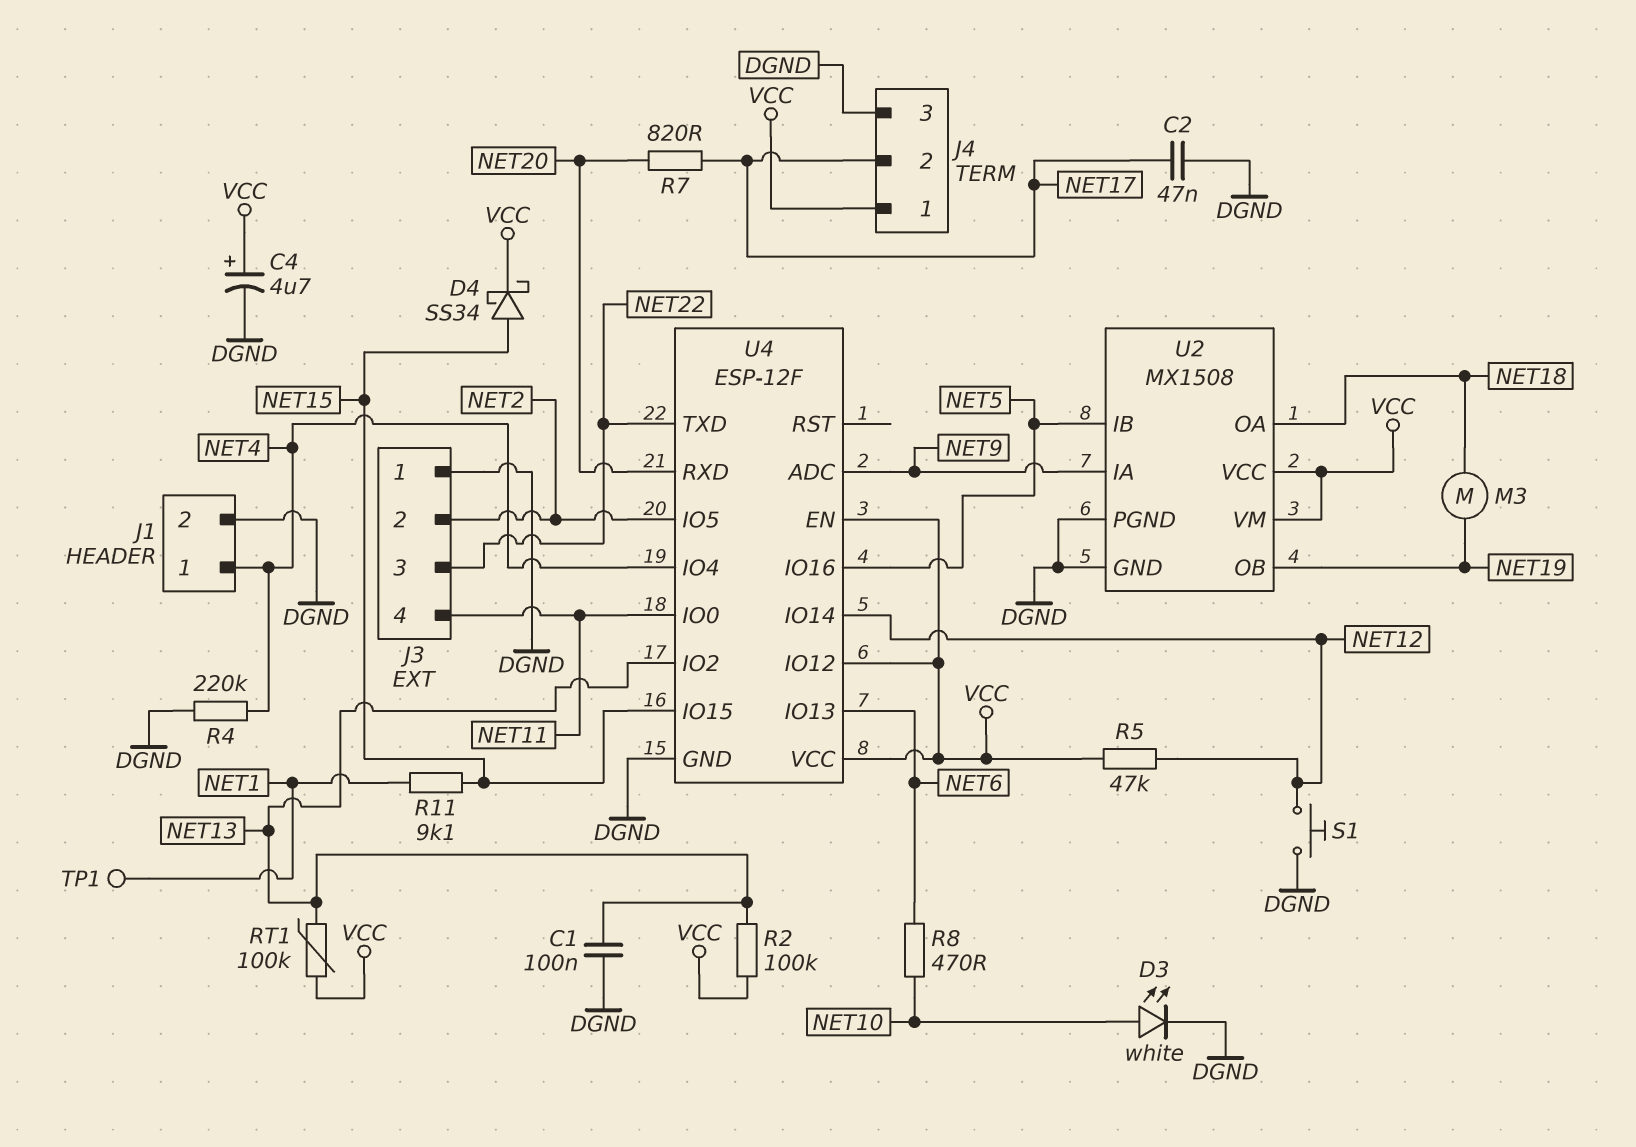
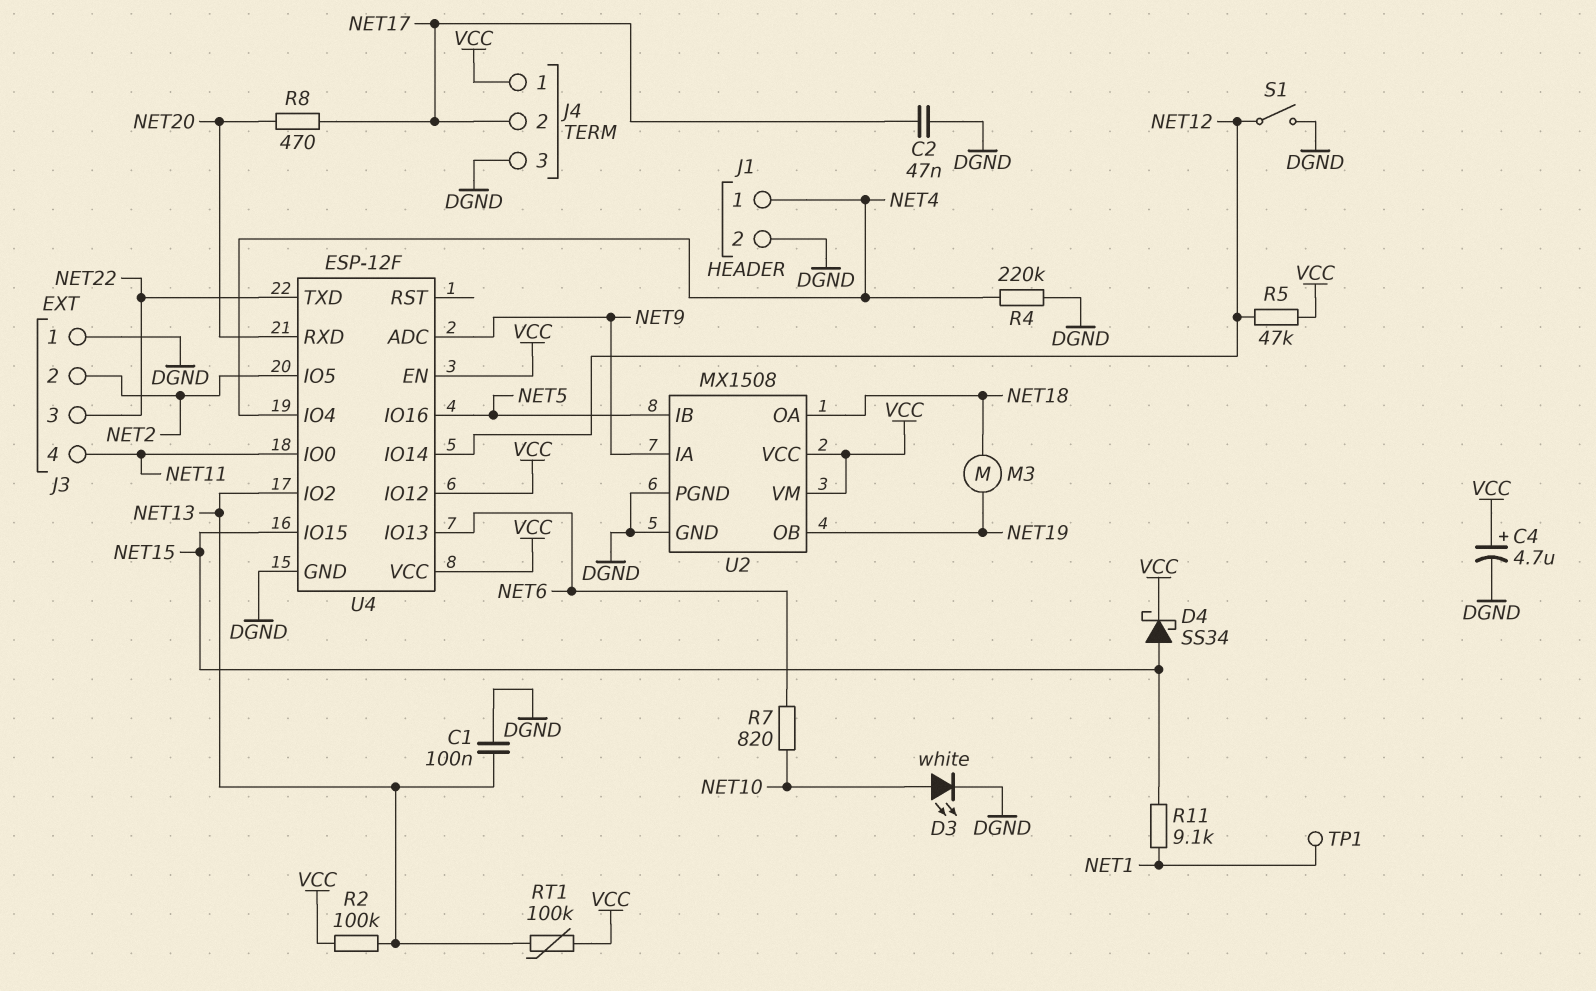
R7: 820 (NET17, NET20) -> 820 (NET6, NET10)
R8: 470 (NET6, NET10) -> 470 (NET17, NET20)
S1: button (DGND, NET12) -> switch (DGND, NET12)

